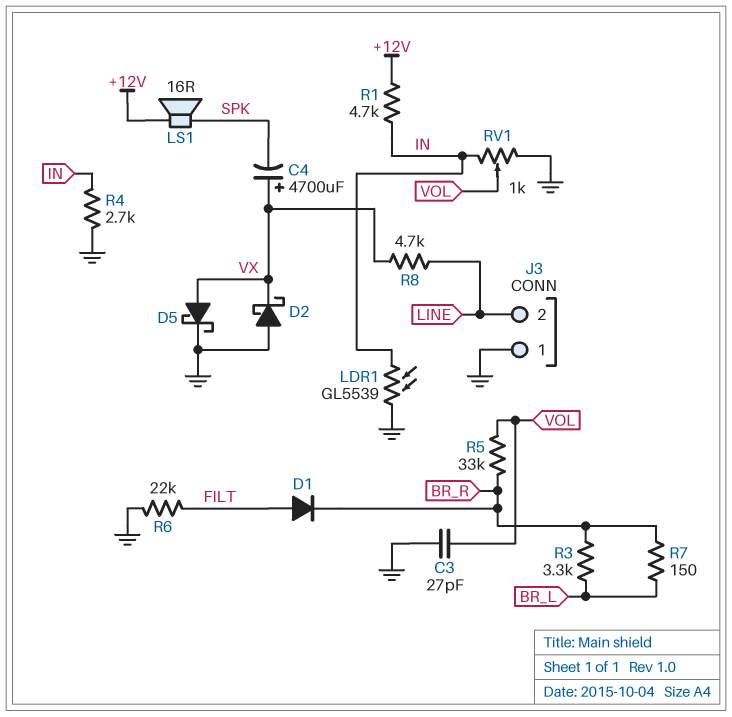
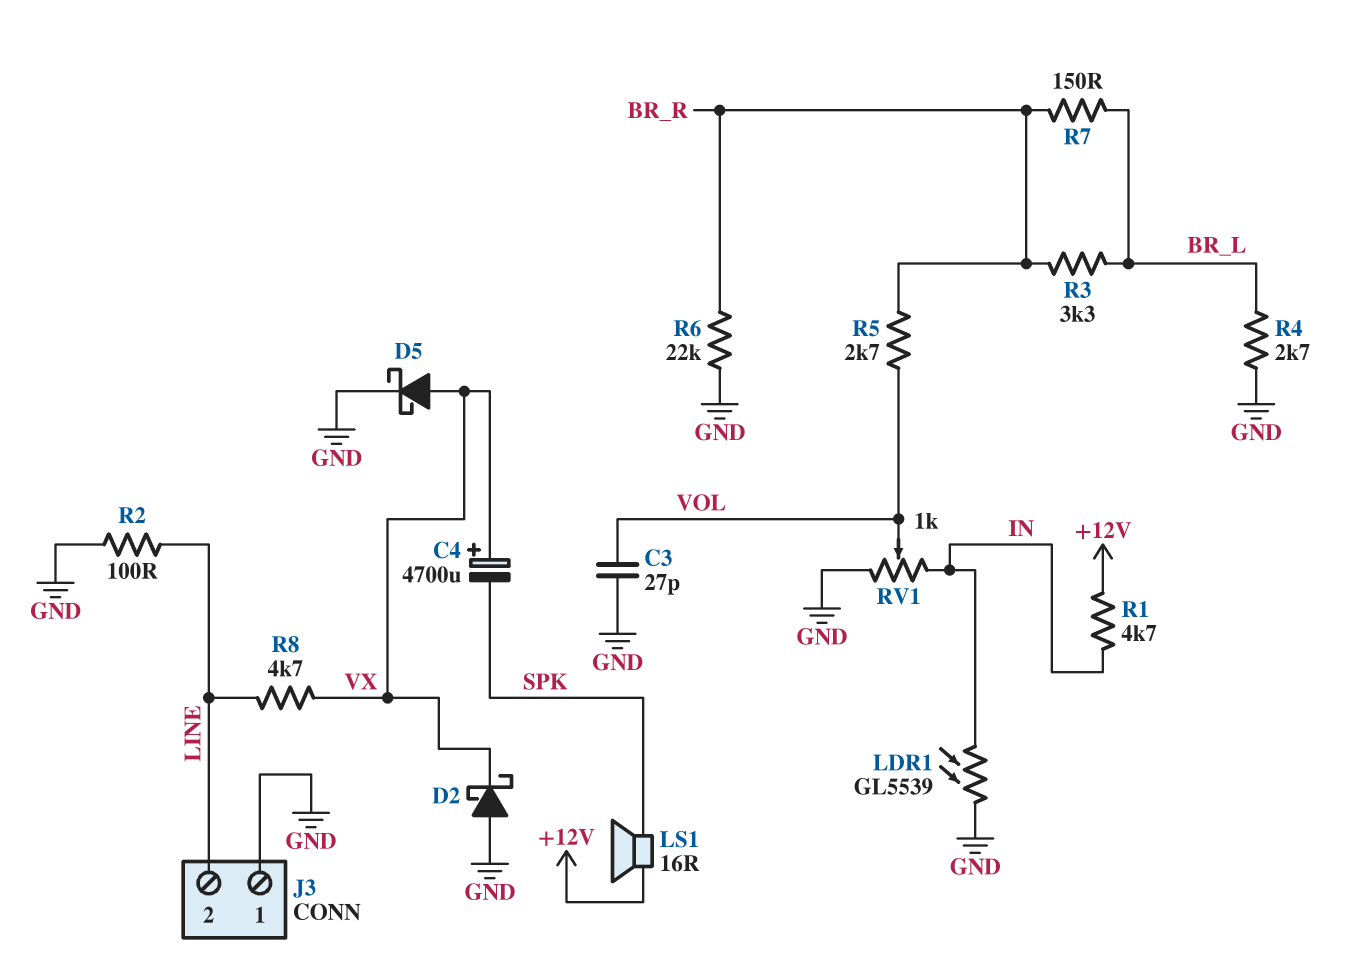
D1: diode (A FILT, K BR_R) -> none
R2: none -> 100 (GND, LINE)
R4: 2.7k (GND, IN) -> 2.7k (BR_L, GND)
R5: 33k (BR_R, VOL) -> 2.7k (BR_R, VOL)
R6: 22k (FILT, GND) -> 22k (BR_R, GND)

